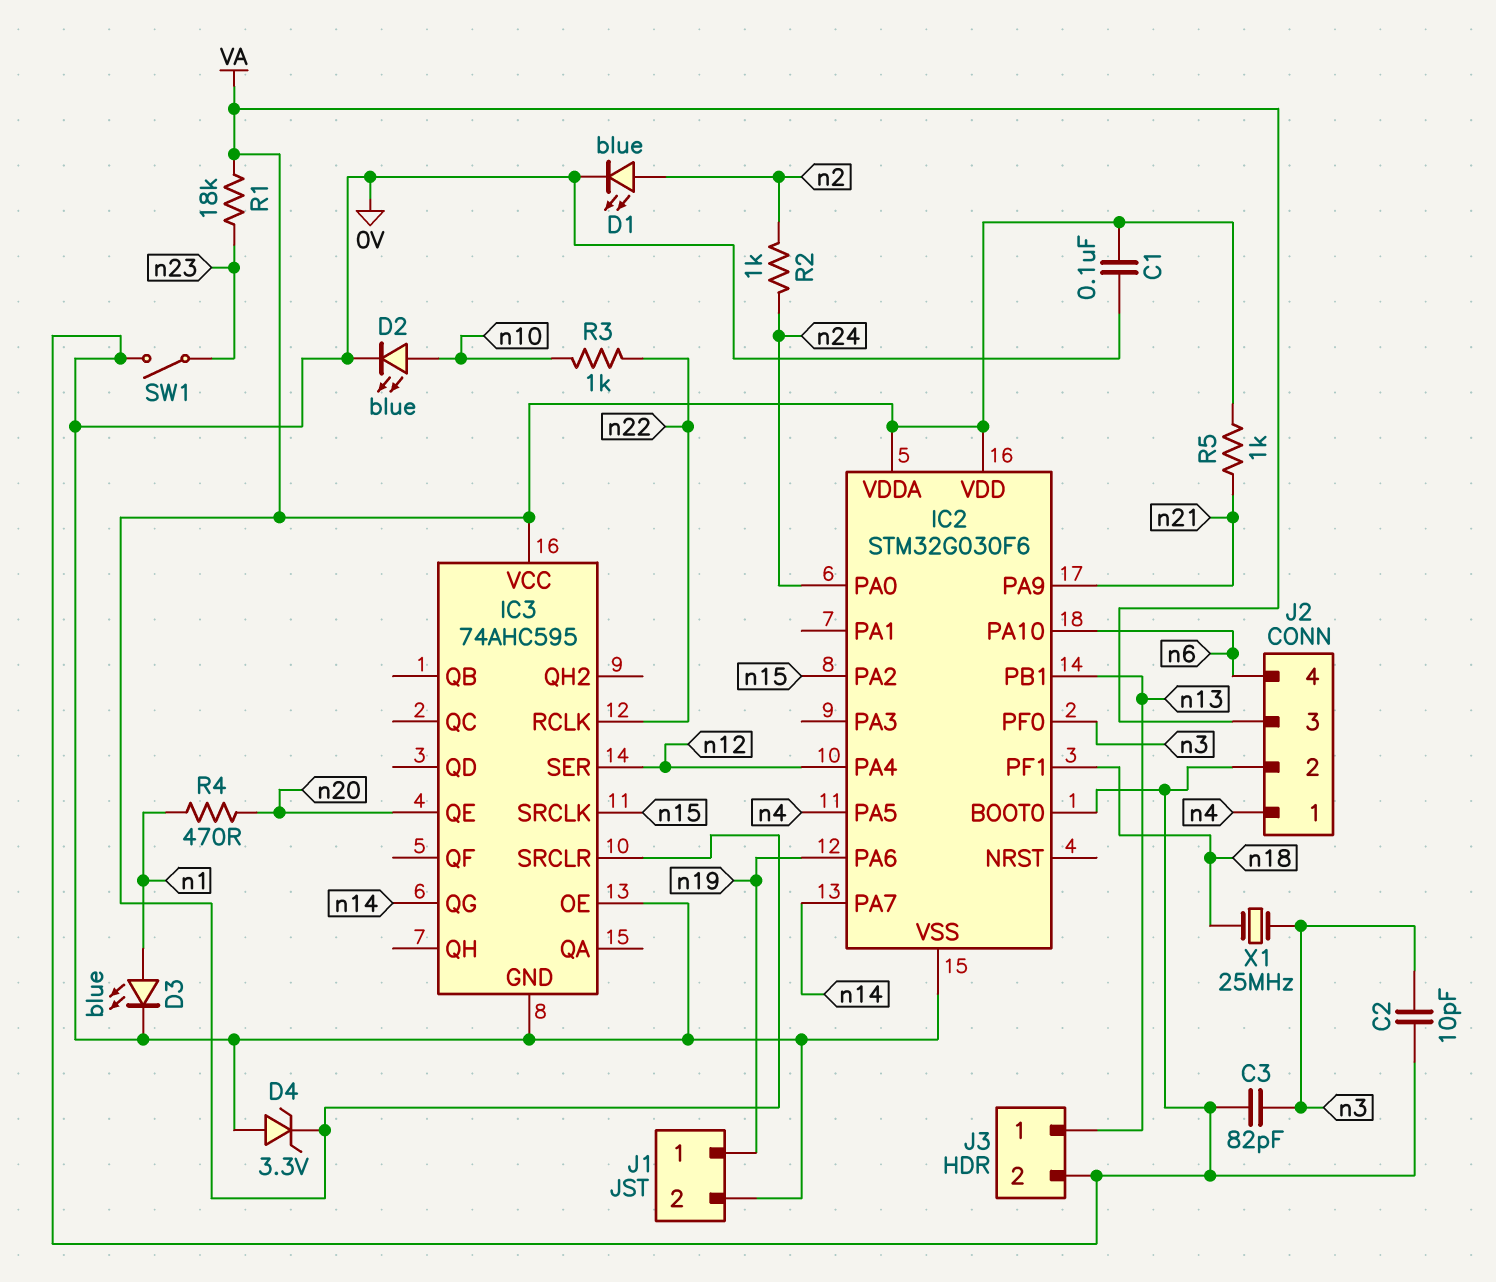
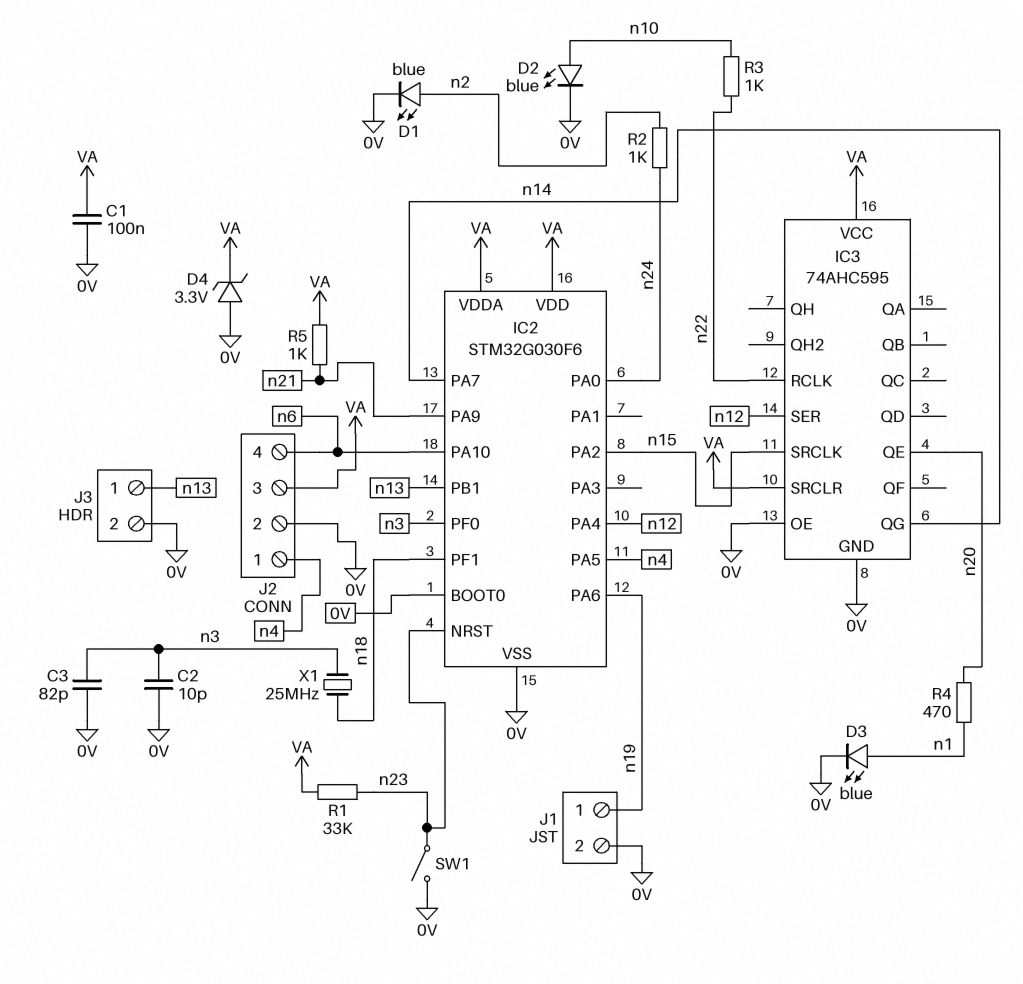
IC2 pin NRST: none -> n23
R1: 18k (VA, n23) -> 33k (VA, n23)

